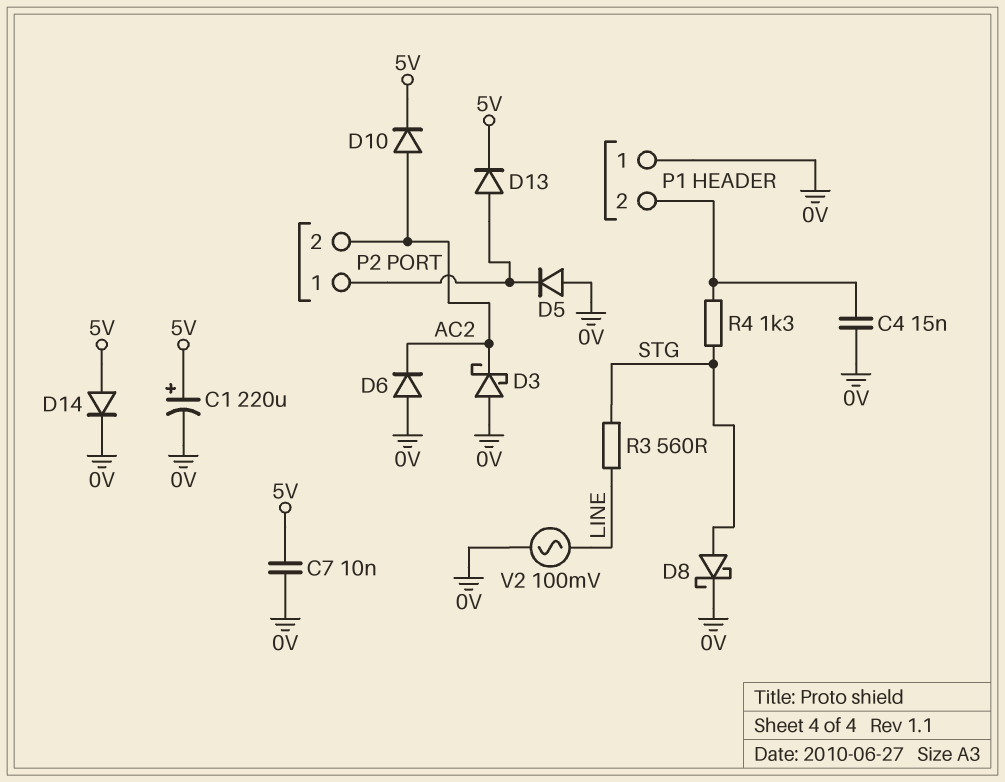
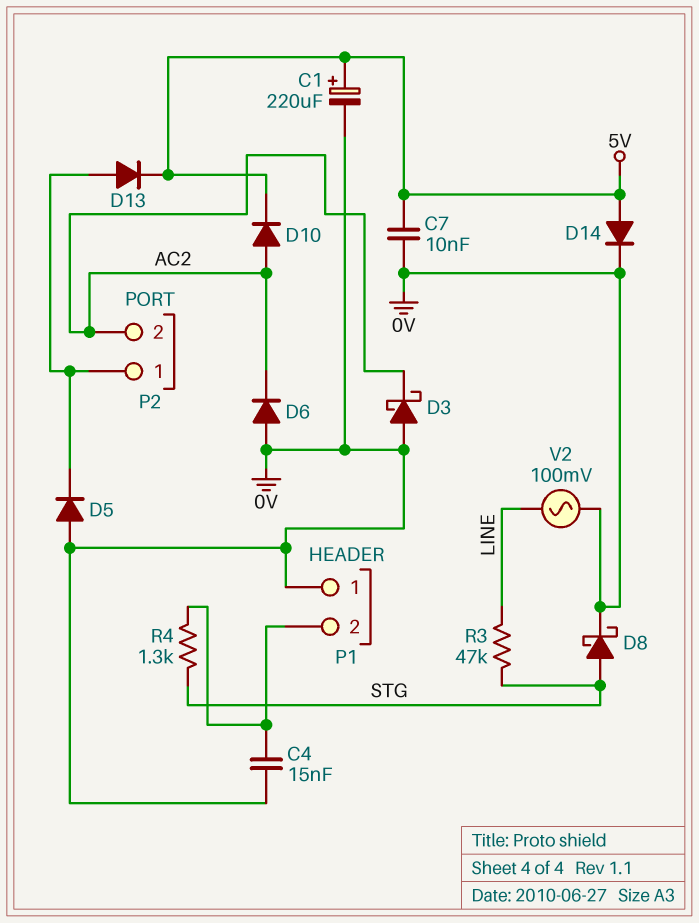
R3: 560 (LINE, STG) -> 47k (LINE, STG)

